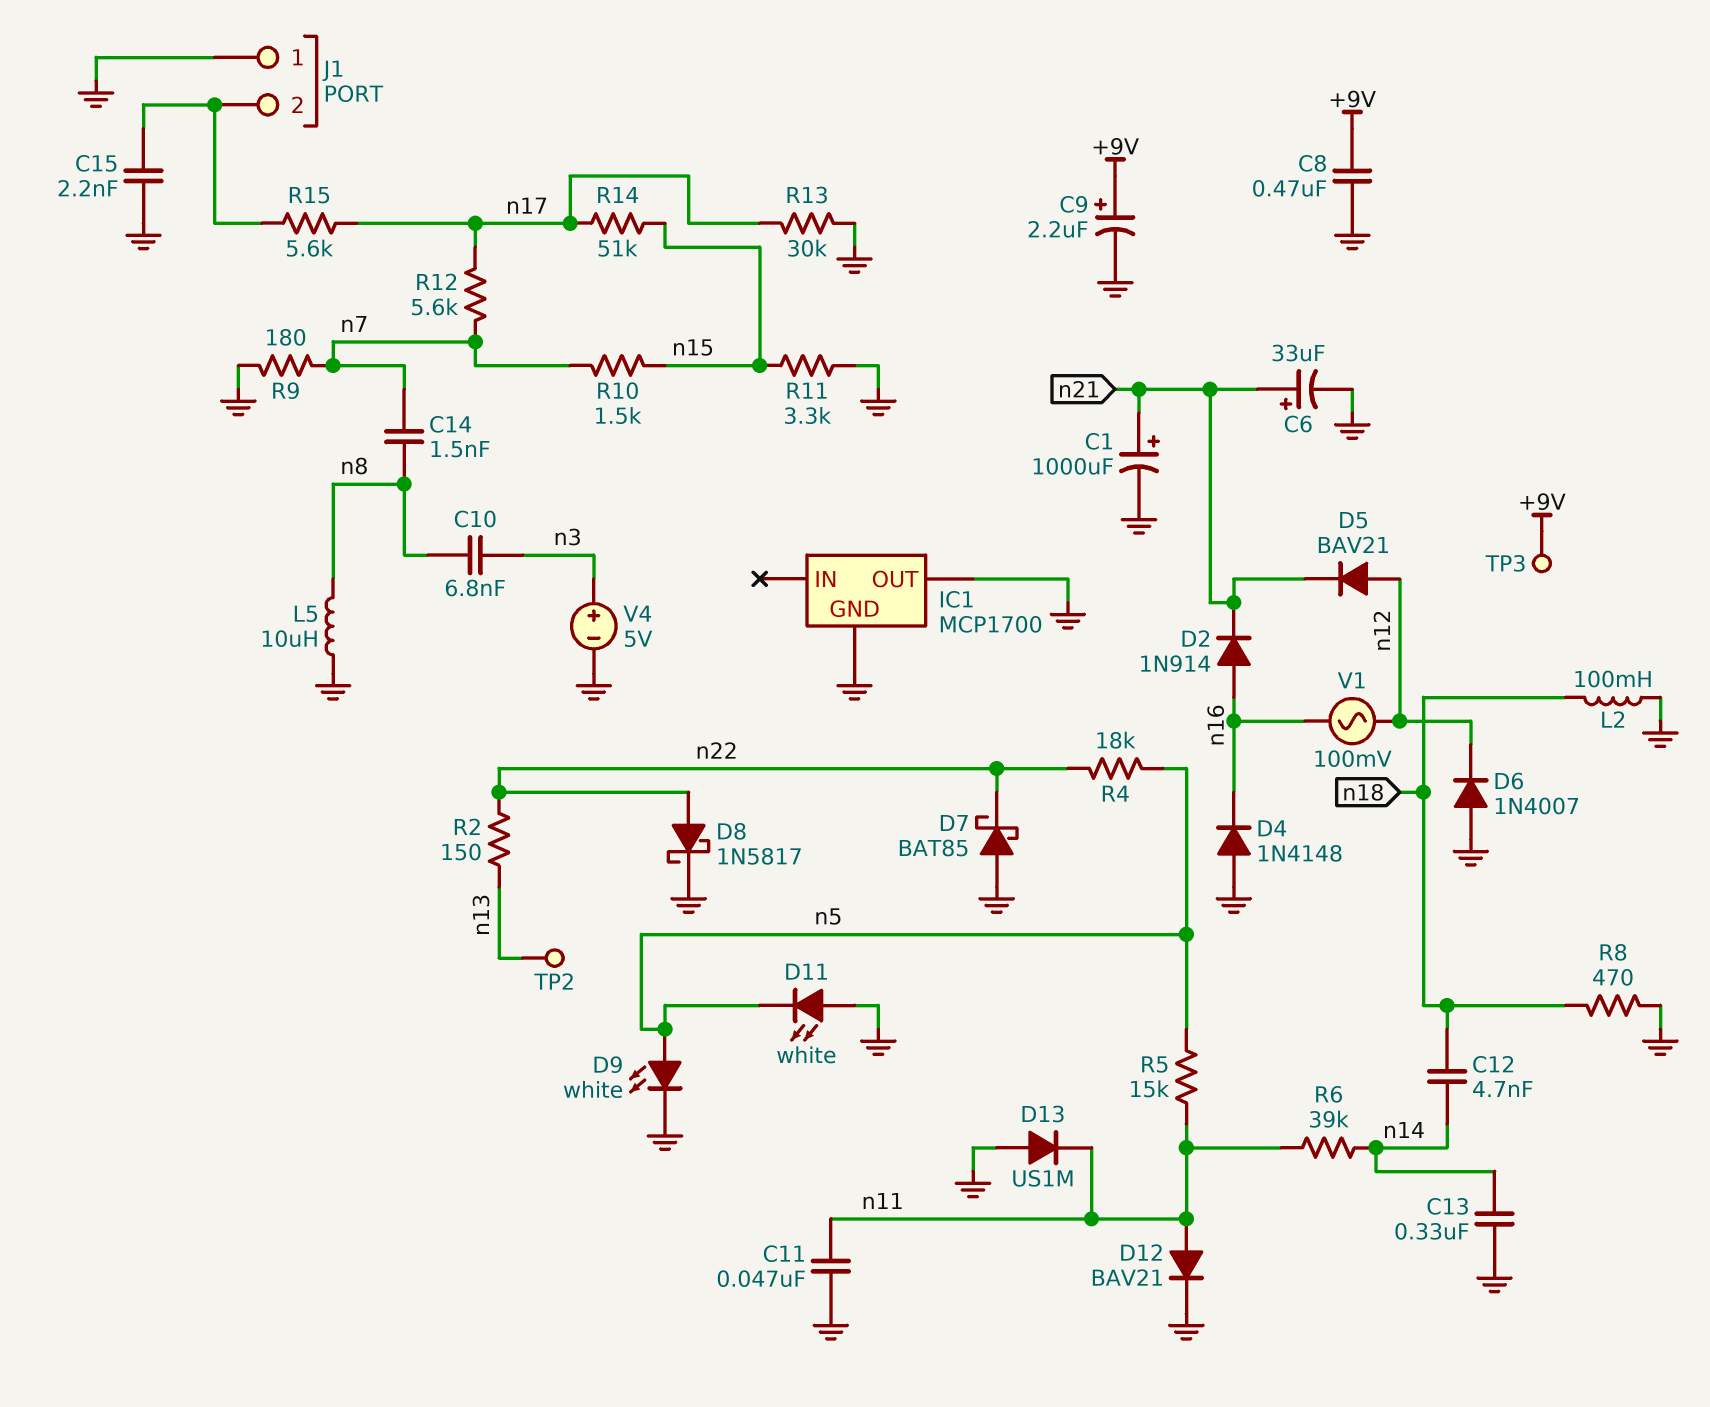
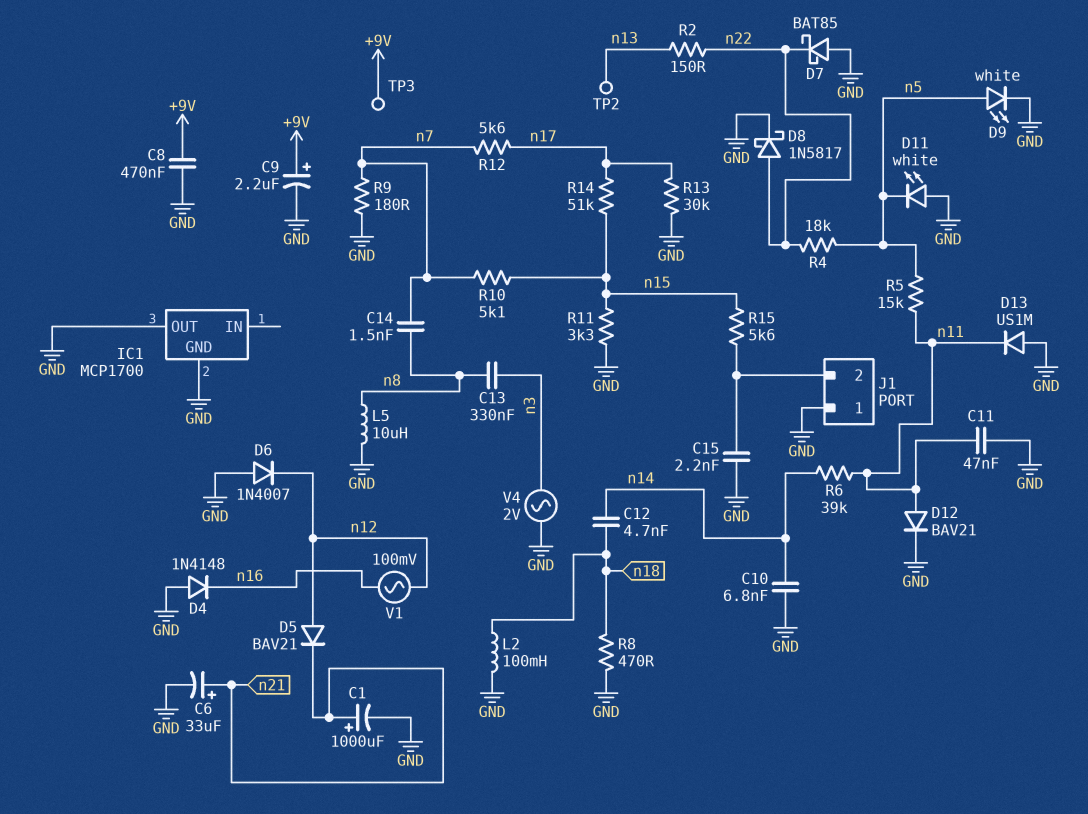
C10: 6.8nF (n3, n8) -> 6.8nF (GND, n14)
C13: 330nF (GND, n14) -> 330nF (n3, n8)
D2: diode 1N914 (A n16, K n21) -> none
R10: 1.5k (n7, n15) -> 5.1k (n7, n15)
R15: 5.6k (J1/2, n17) -> 5.6k (J1/2, n15)
V4: 5V (plus n3, minus GND) -> AC 2V (GND, n3)

